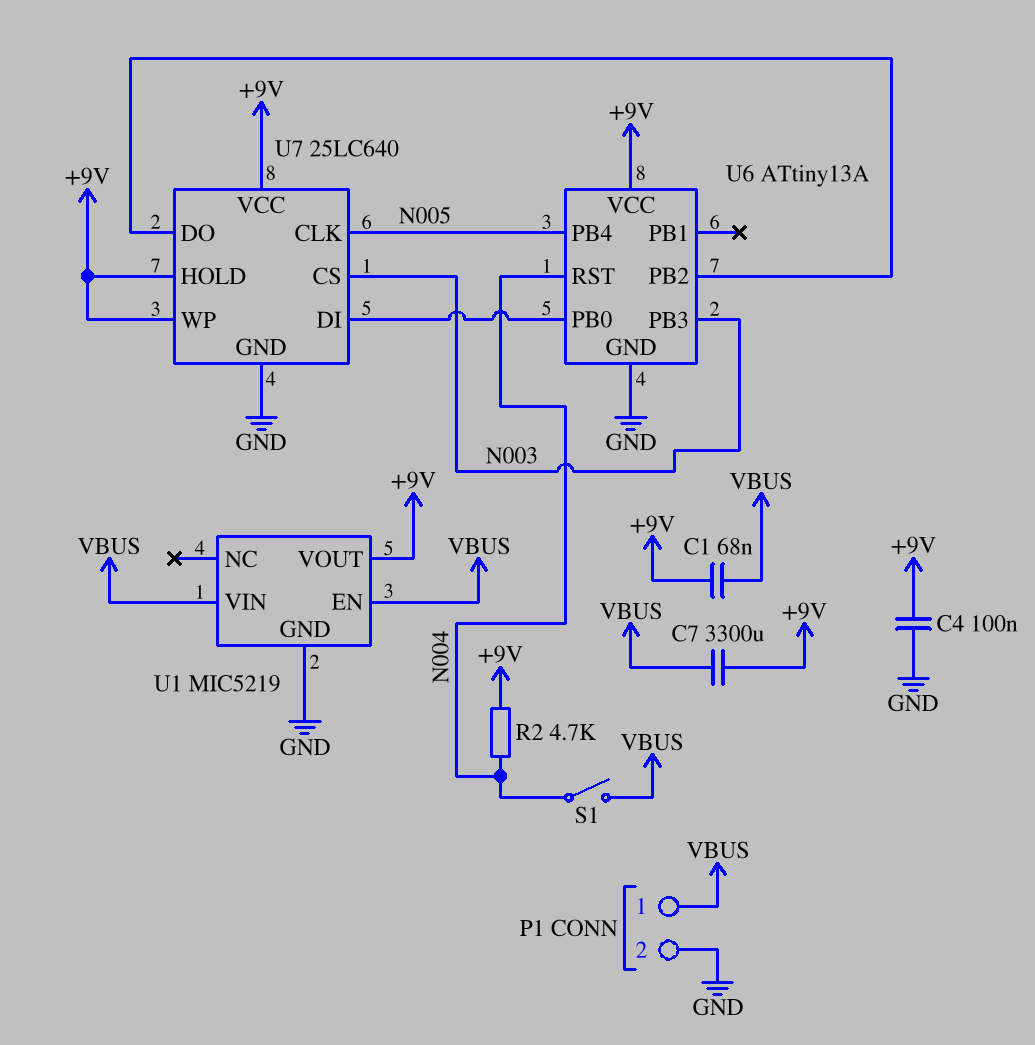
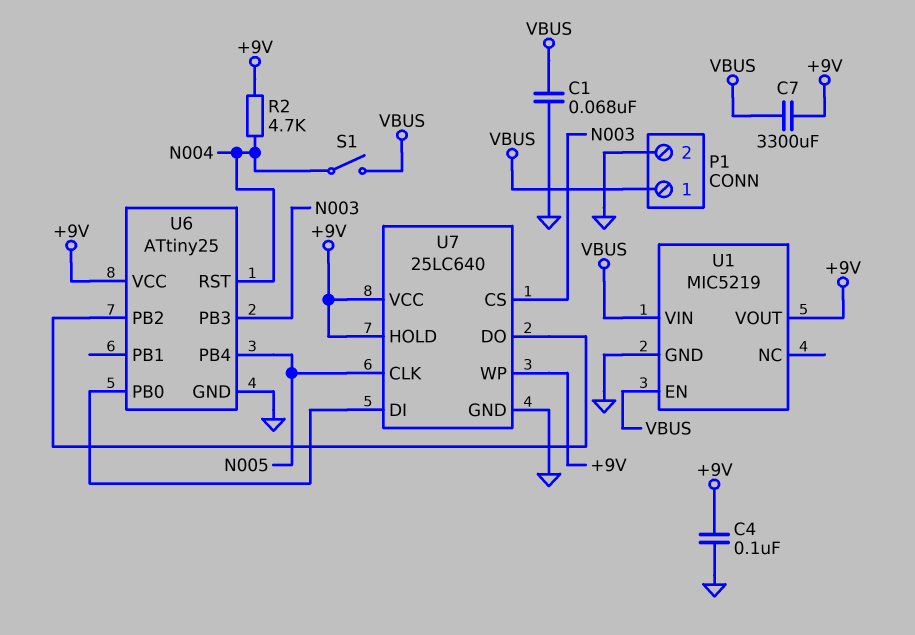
C1: 68nF (+9V, VBUS) -> 68nF (GND, VBUS)
U6: ATtiny13A -> ATtiny25

